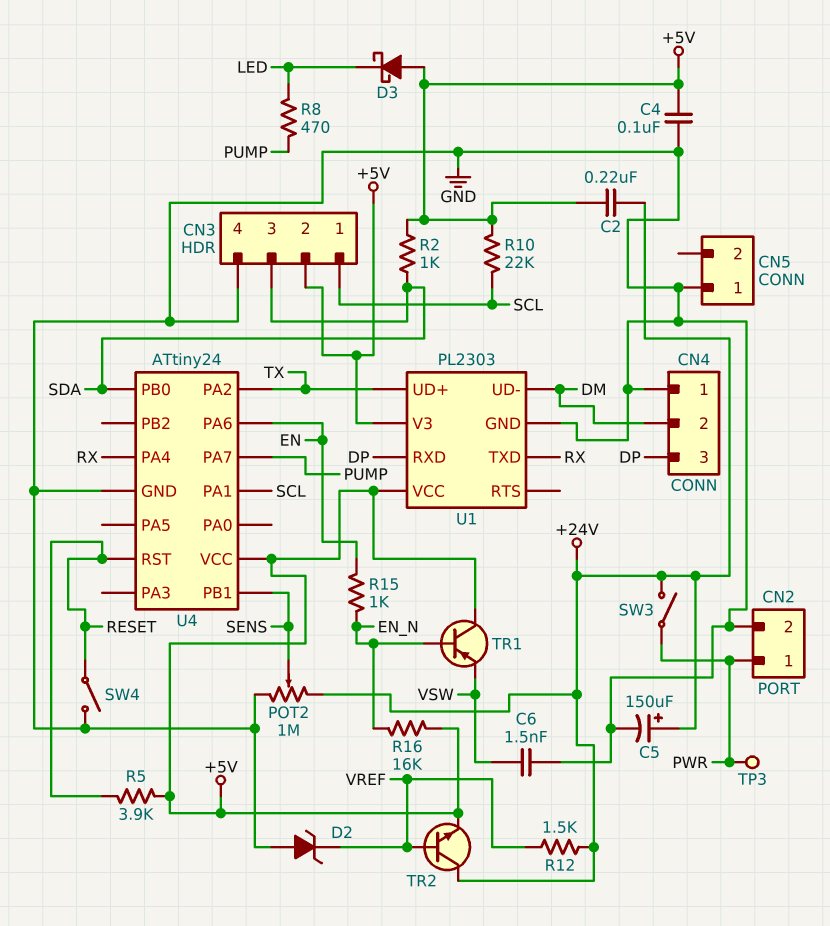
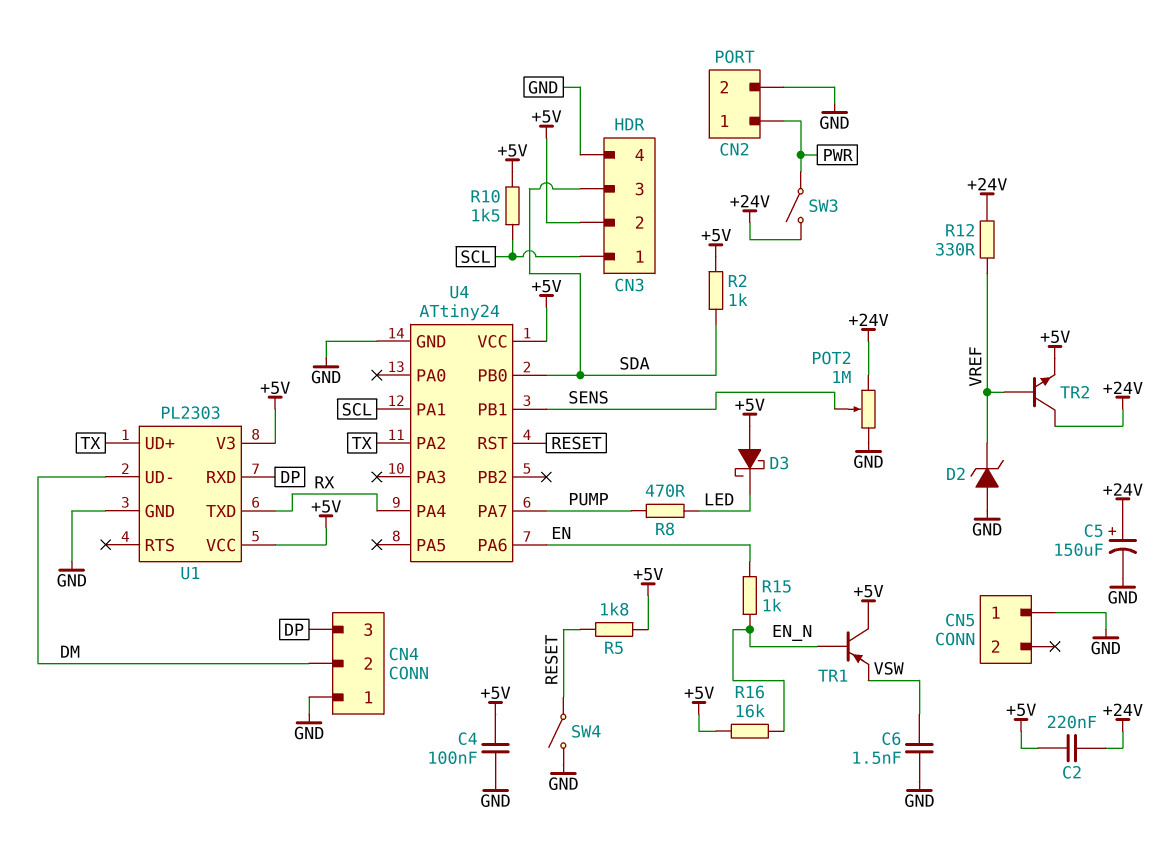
R5: 3.9k (+5V, RESET) -> 1.8k (+5V, RESET)
R10: 22k (+5V, SCL) -> 1.5k (+5V, SCL)
R12: 1.5k (+24V, VREF) -> 330 (+24V, VREF)
TP3: test point (PWR) -> none

